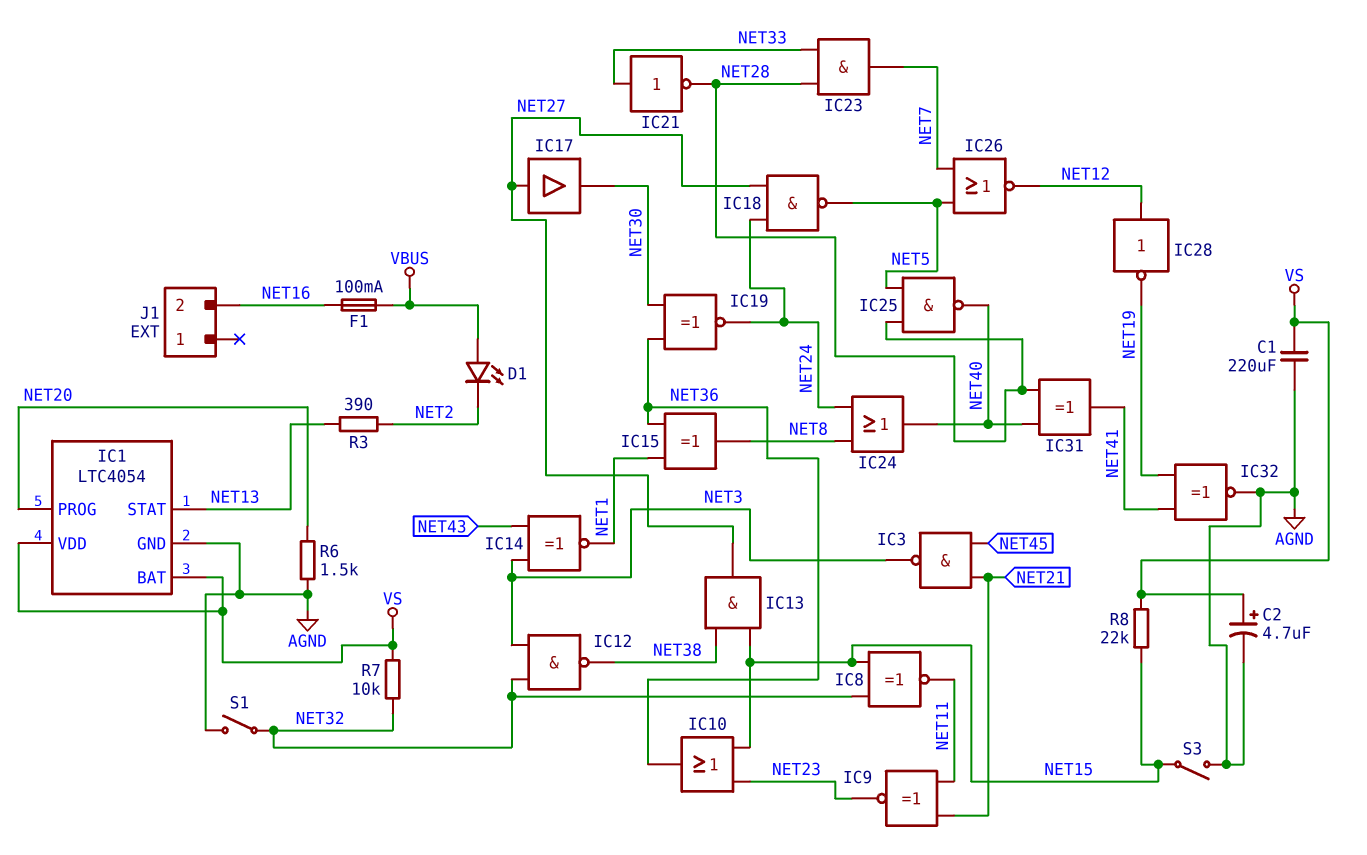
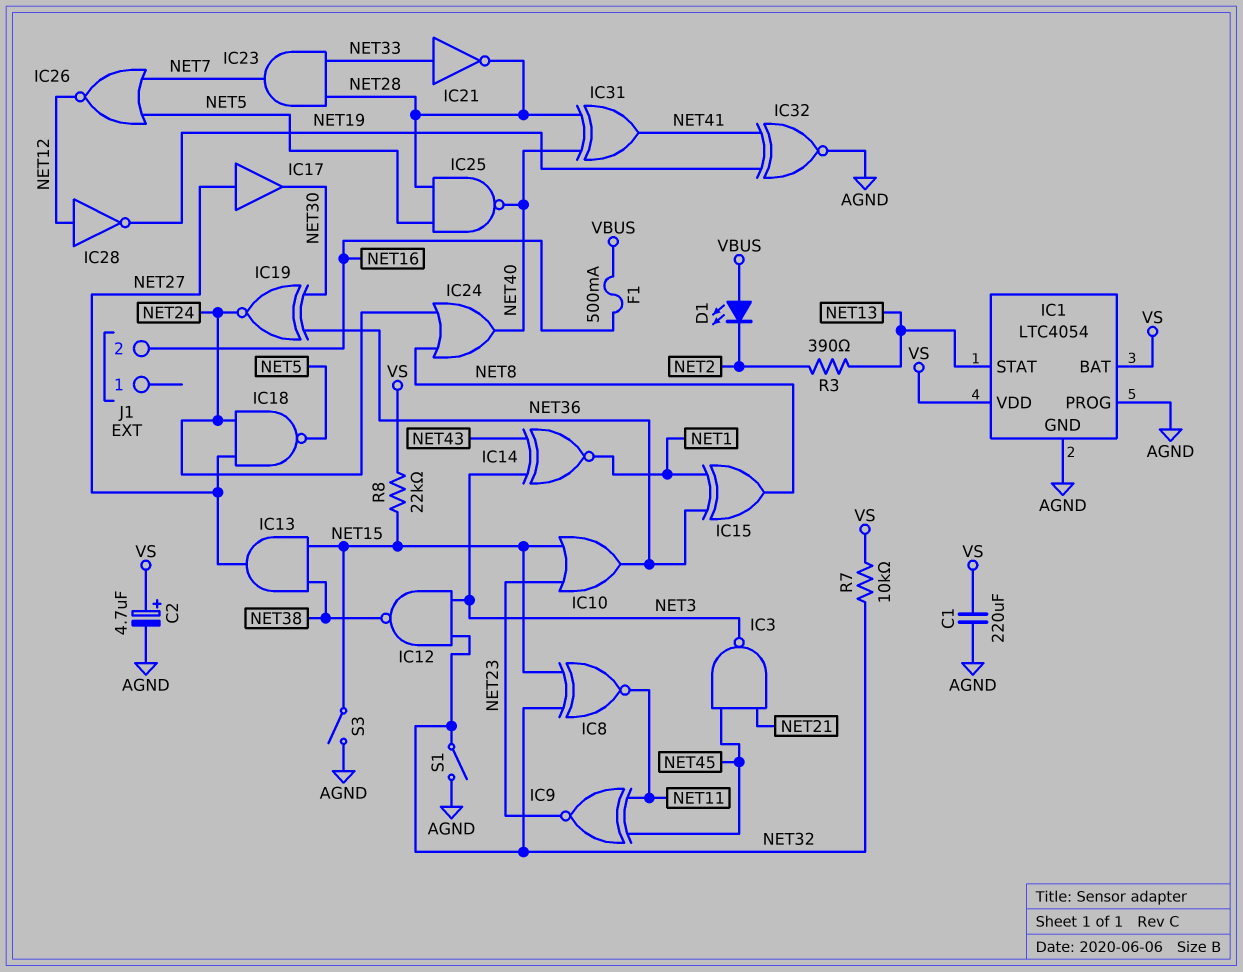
F1: 100mA (NET16, VBUS) -> 500mA (NET16, VBUS)
IC1 pin PROG: NET20 -> AGND
IC9: XNOR (in NET11, in NET21, out NET23) -> XNOR (in NET11, in NET45, out NET23)
R6: 1.5k (AGND, NET20) -> none

